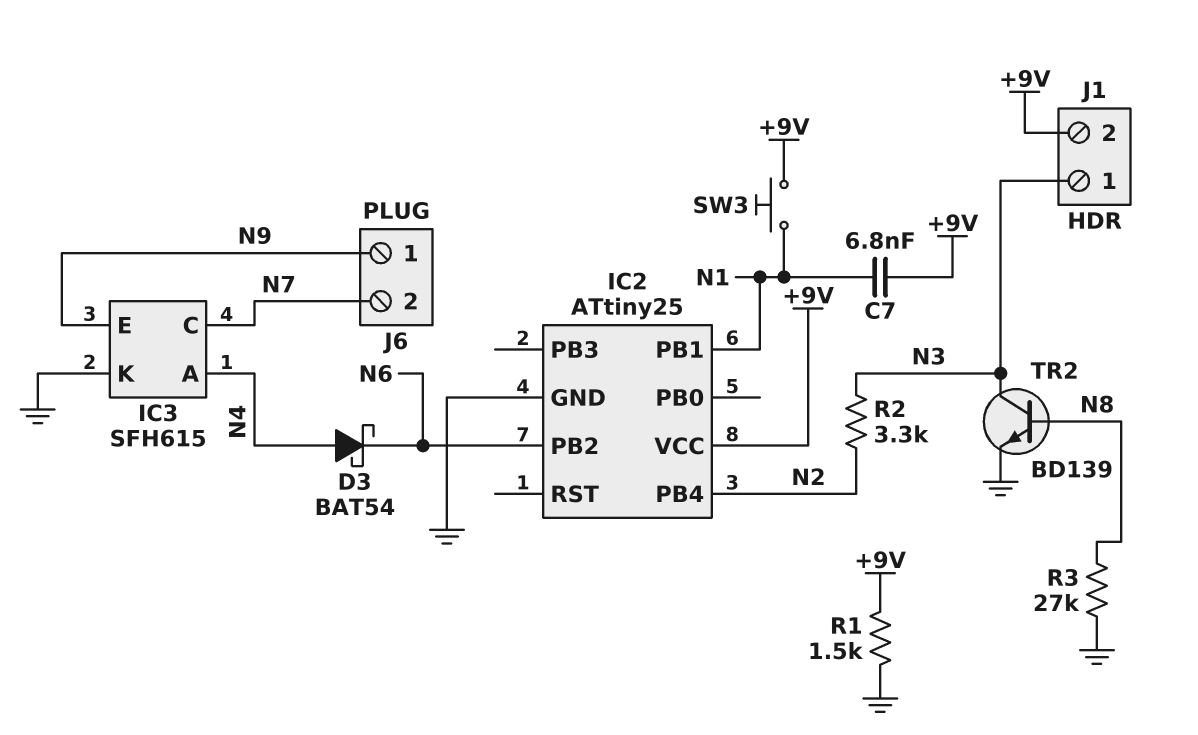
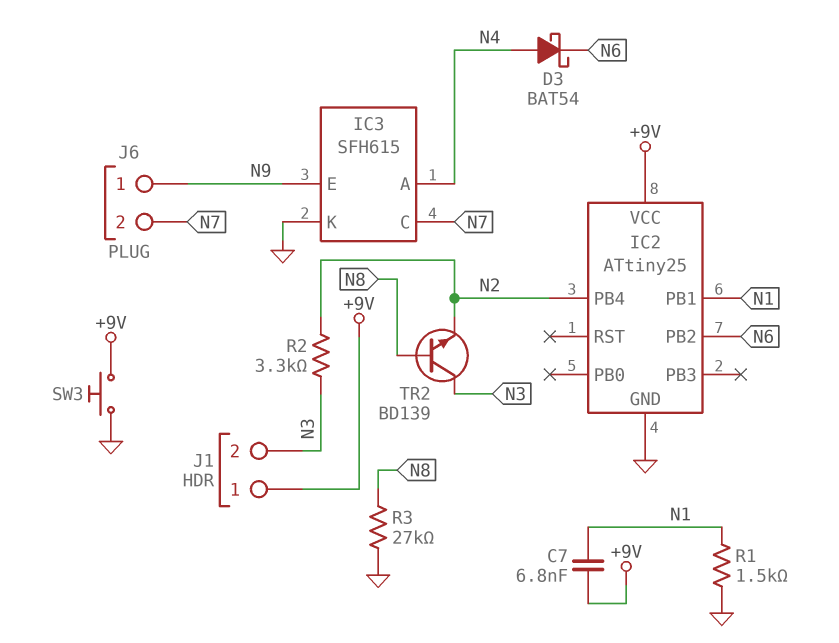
J1 pin 1: N3 -> +9V
J1 pin 2: +9V -> N3
R1: 1.5k (+9V, GND) -> 1.5k (GND, N1)
SW3: button (+9V, N1) -> button (+9V, GND)
TR2: NPN BD139 (B N8, C N3, E GND) -> NPN BD139 (B N8, C N3, E N2)

